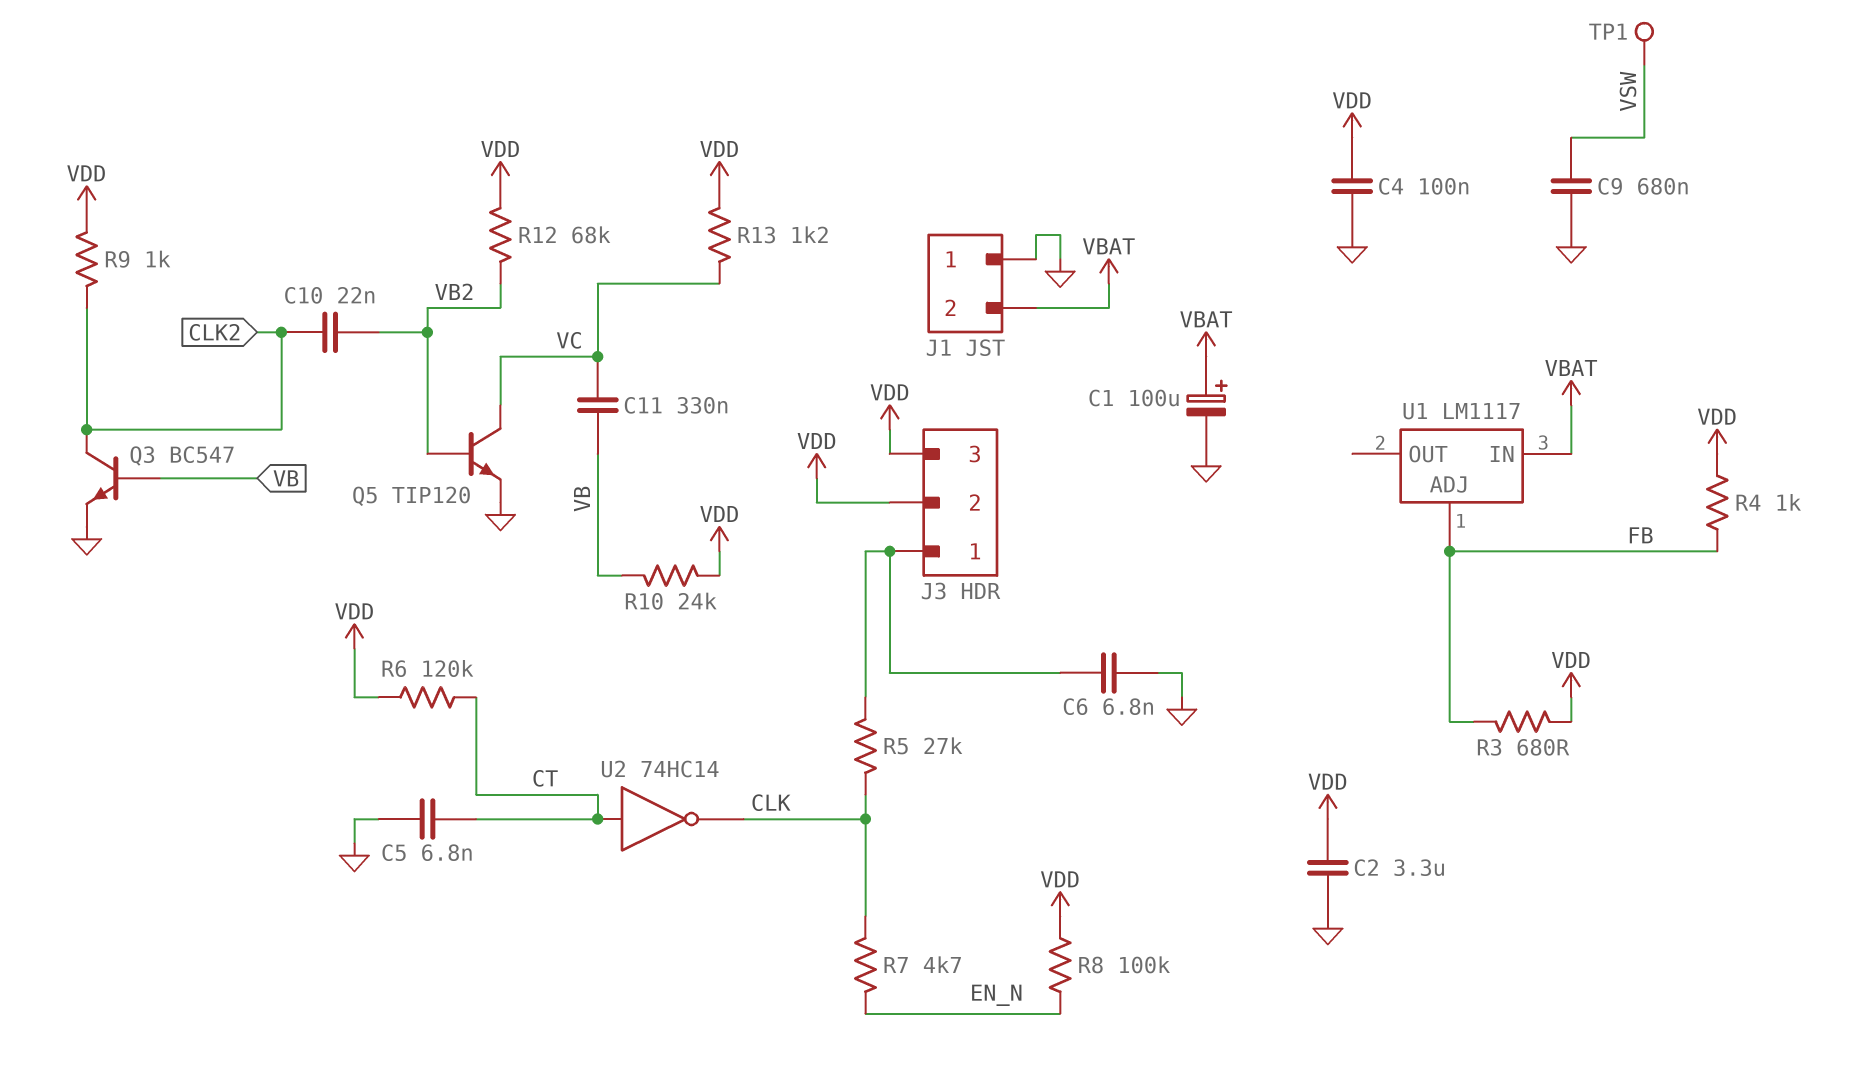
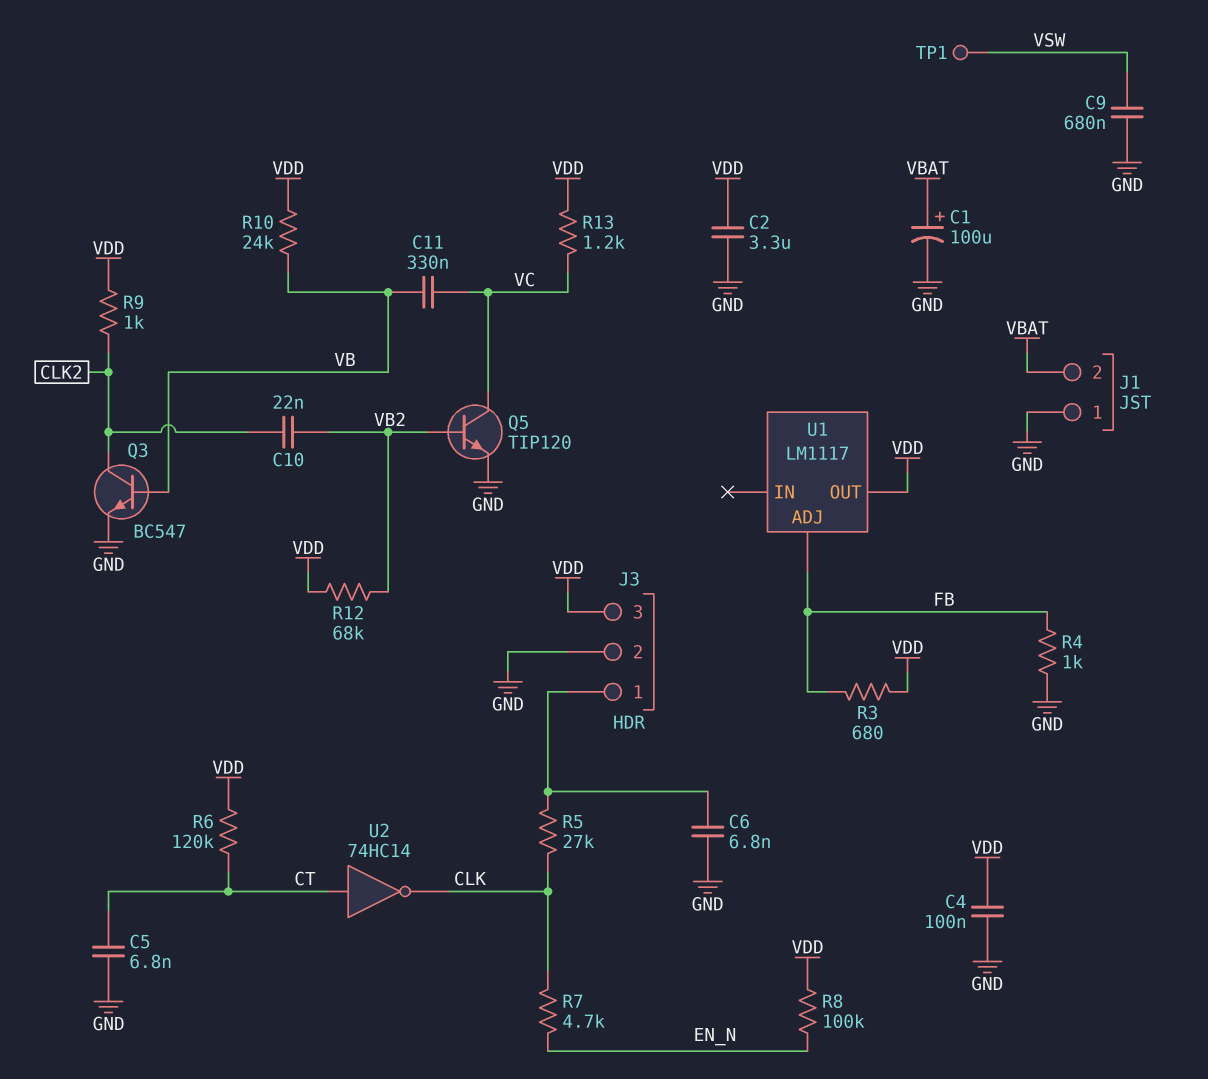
J3 pin 2: VDD -> GND
R4: 1k (FB, VDD) -> 1k (FB, GND)
U1 pin IN: VBAT -> none
U1 pin OUT: none -> VDD

